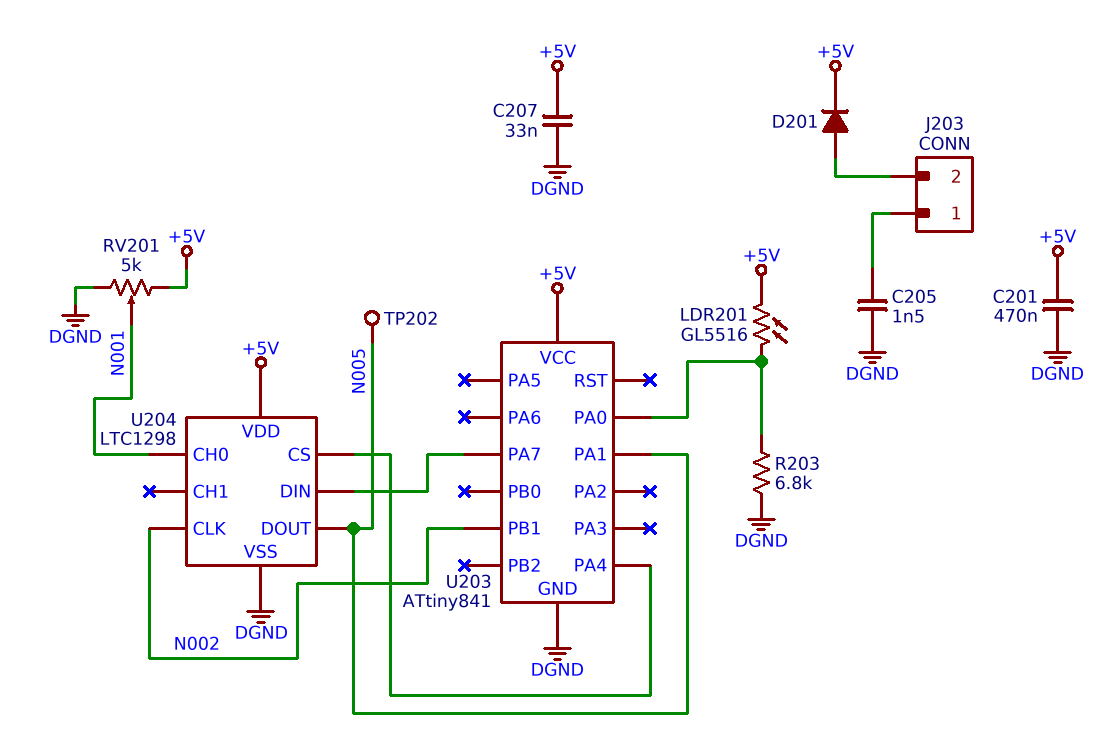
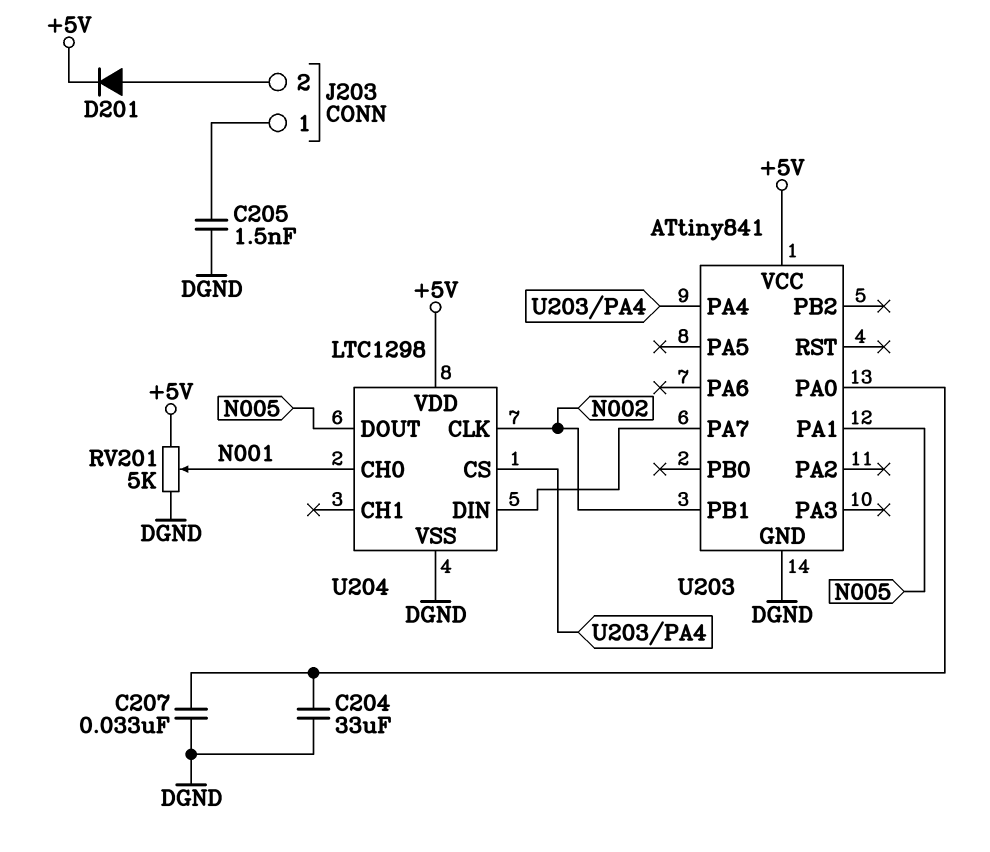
C201: 470nF (+5V, DGND) -> none
C204: none -> 33uF (DGND, U203/PA0)
C207: 33nF (+5V, DGND) -> 33nF (DGND, U203/PA0)
LDR201: GL5516 (+5V, U203/PA0) -> none
R203: 6.8k (DGND, U203/PA0) -> none
TP202: test point (N005) -> none

